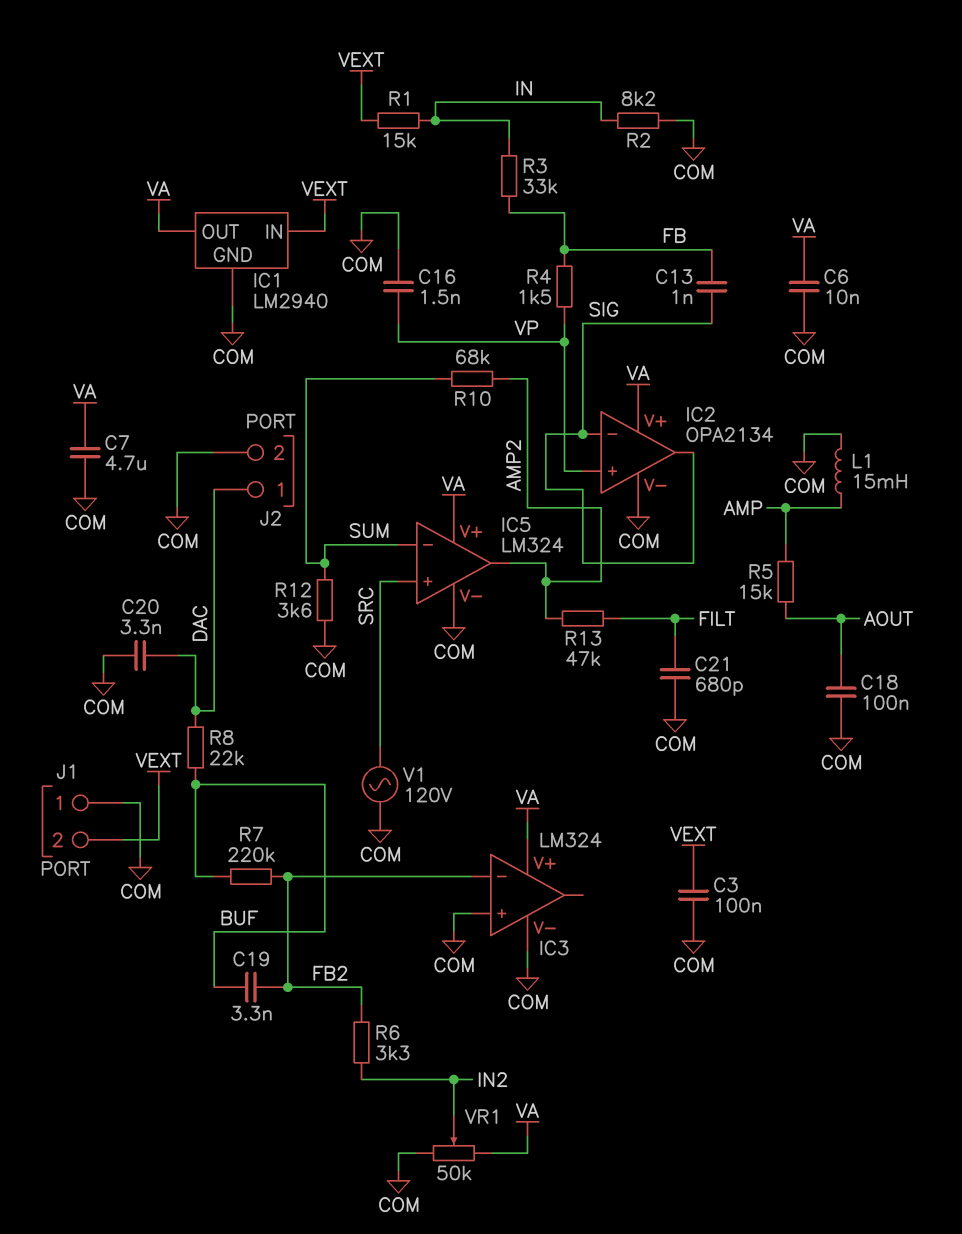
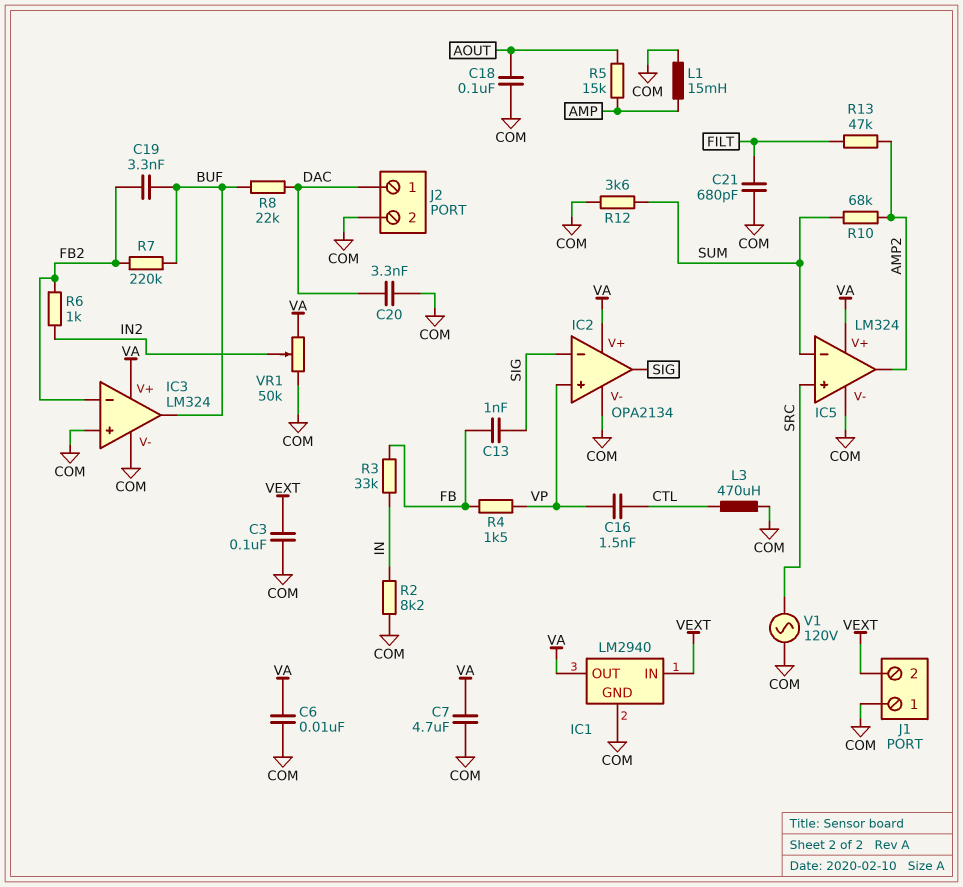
C16: 1.5nF (COM, VP) -> 1.5nF (CTL, VP)
IC3 pin out: none -> BUF
L3: none -> 470uH (COM, CTL)
R1: 15k (IN, VEXT) -> none
R6: 3.3k (FB2, IN2) -> 1k (FB2, IN2)

